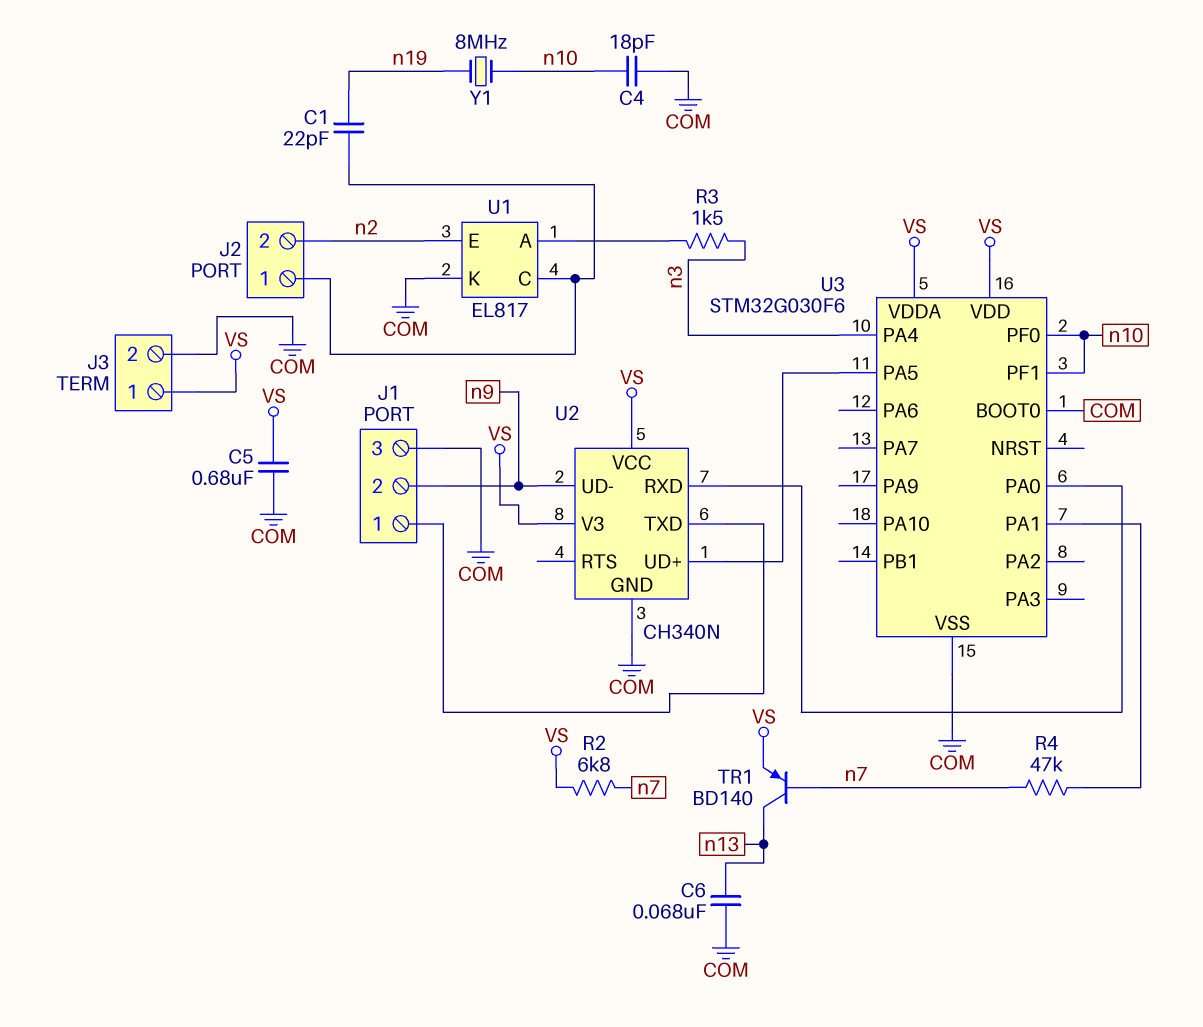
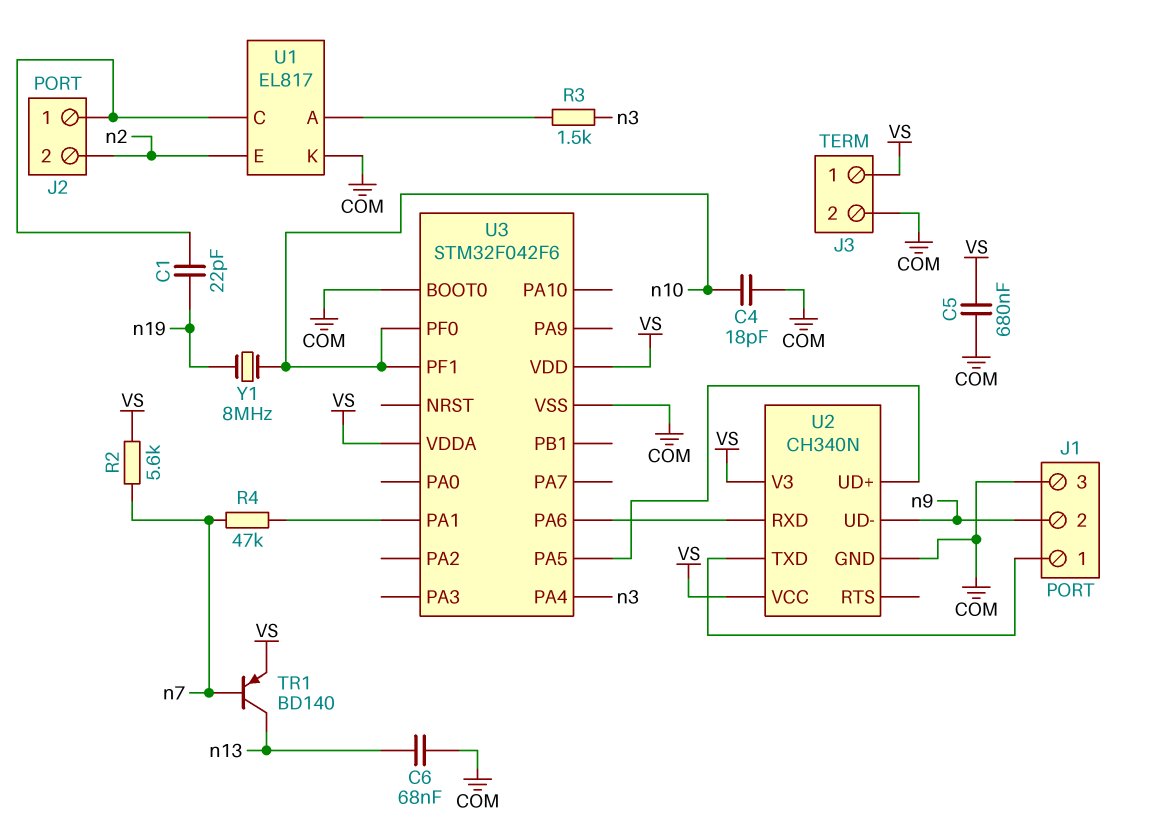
R2: 6.8k (VS, n7) -> 5.6k (VS, n7)
U3: STM32G030F6 -> STM32F042F6
U3 pin PA0: U2/RXD -> none
U3 pin PA6: none -> U2/RXD

